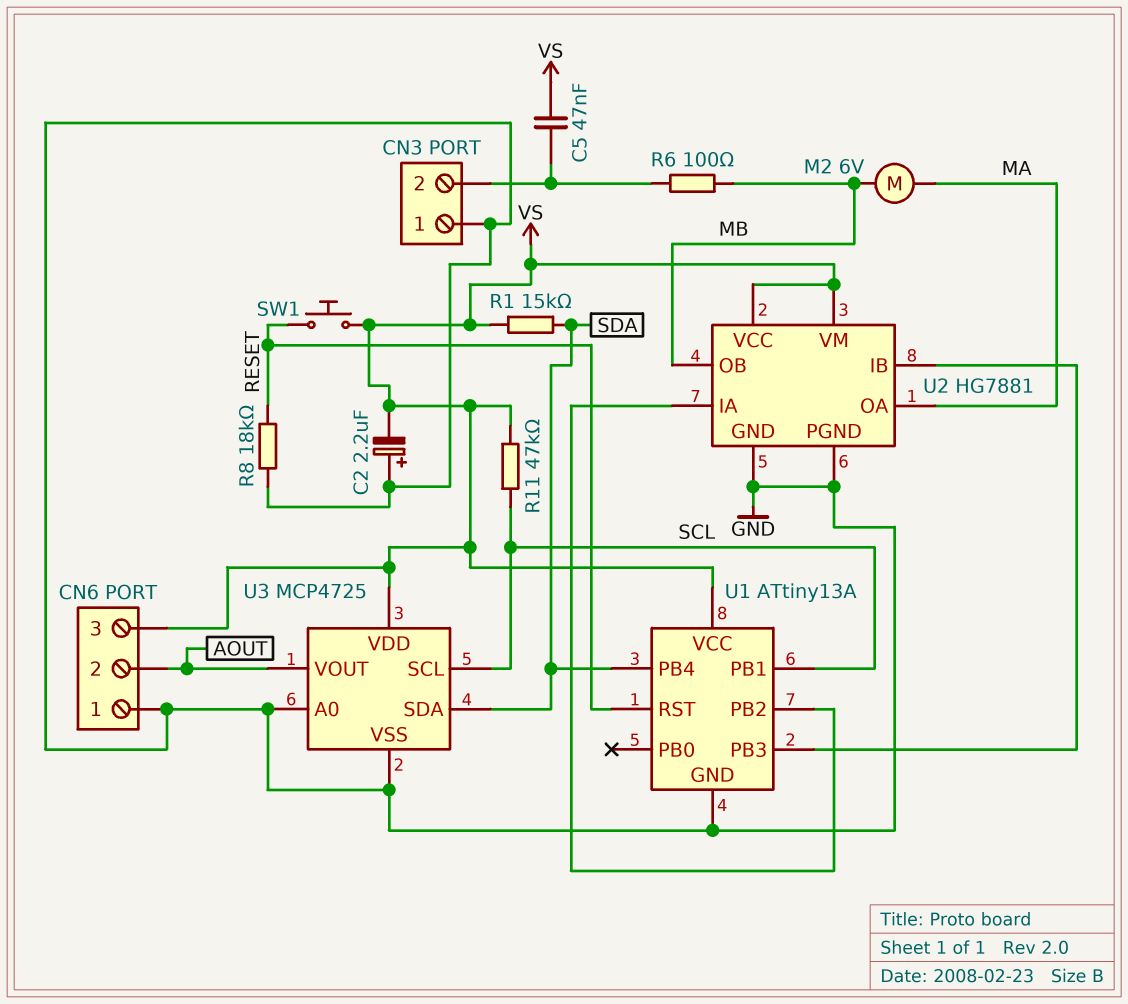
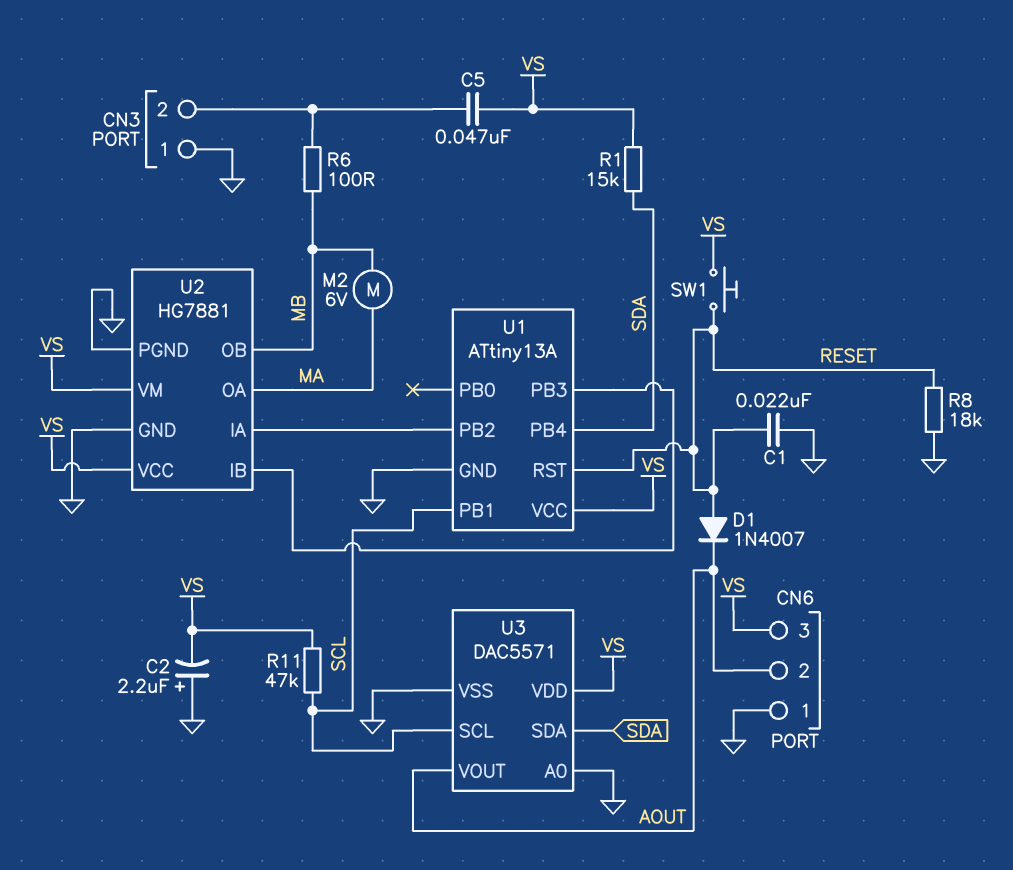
C1: none -> 22nF (GND, RESET)
D1: none -> diode 1N4007 (A RESET, K AOUT)
U3: MCP4725 -> DAC5571

